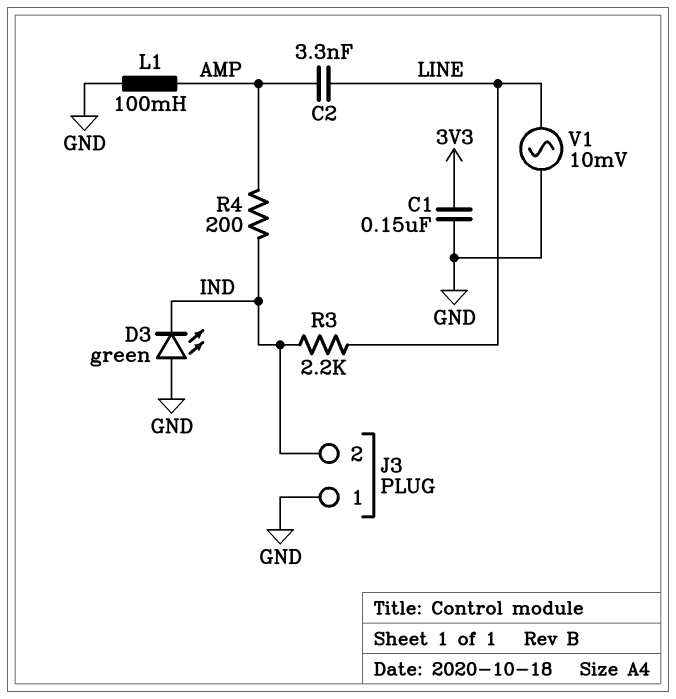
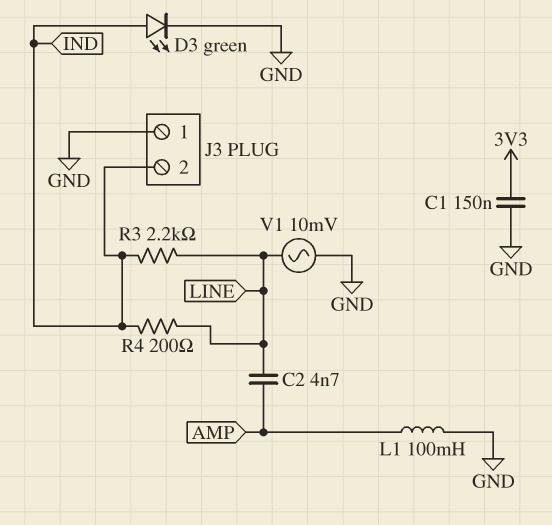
C2: 3.3nF (AMP, LINE) -> 4.7nF (AMP, LINE)
D3: LED green (A GND, K IND) -> LED green (A IND, K GND)
R4: 200 (AMP, IND) -> 200 (IND, LINE)

